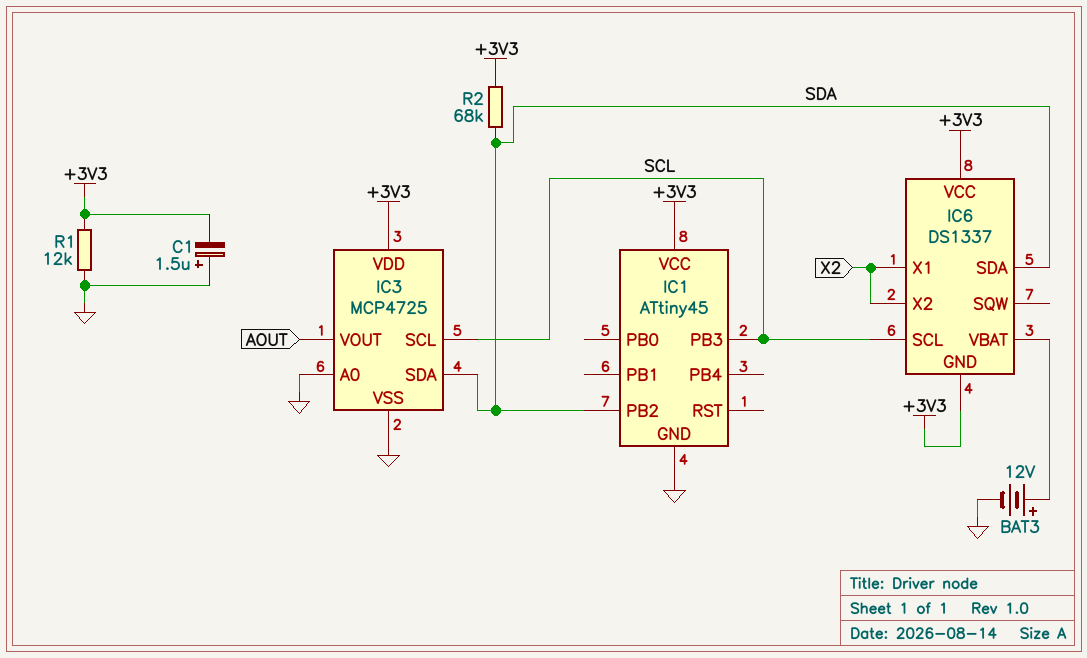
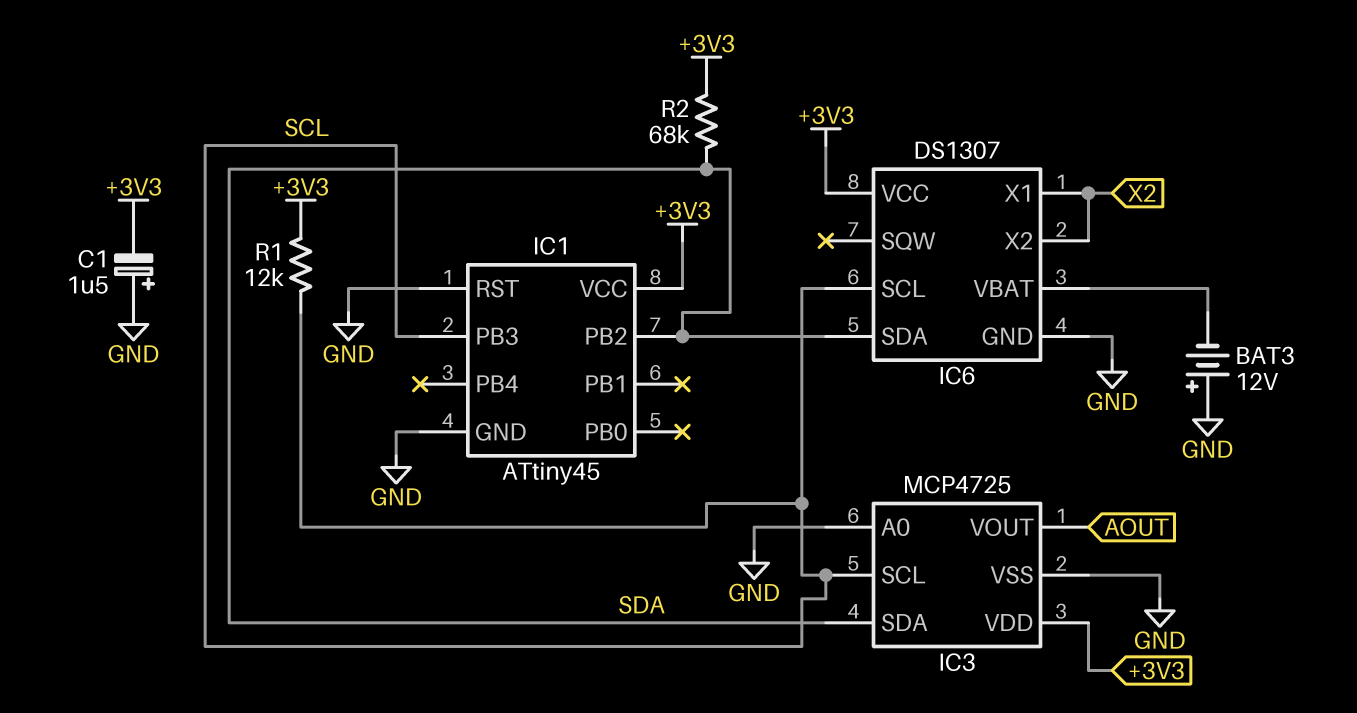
BAT3: 12V (plus IC6/VBAT, minus GND) -> 12V (plus GND, minus IC6/VBAT)
IC1 pin RST: none -> GND
IC6: DS1337 -> DS1307
IC6 pin GND: +3V3 -> GND
R1: 12k (+3V3, GND) -> 12k (+3V3, SCL)

